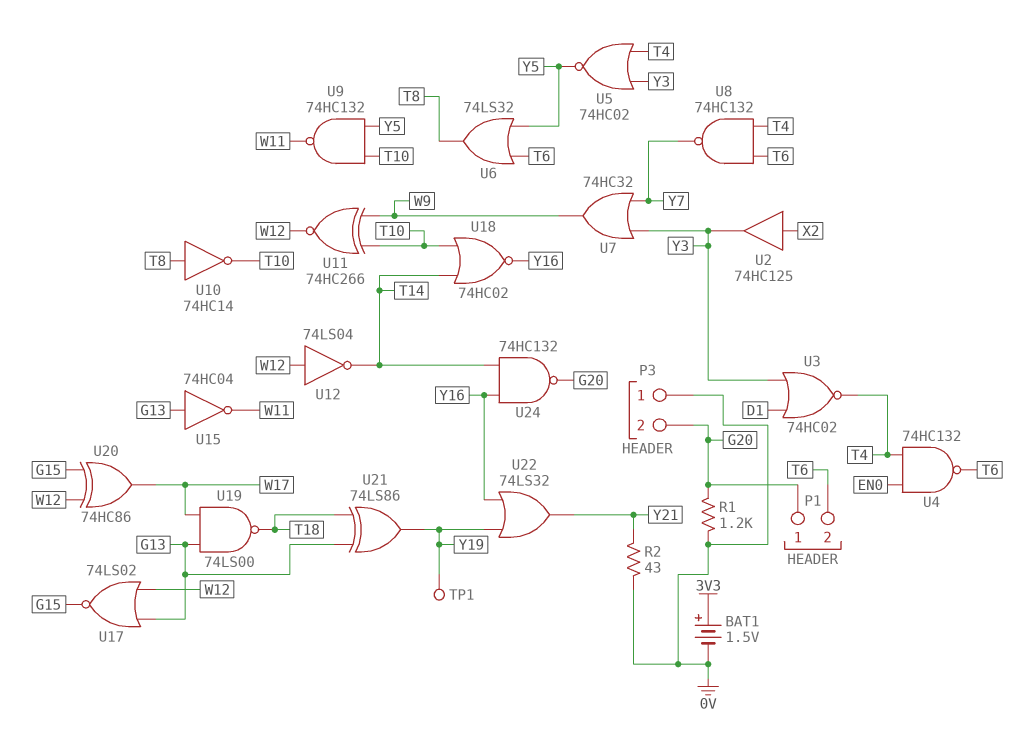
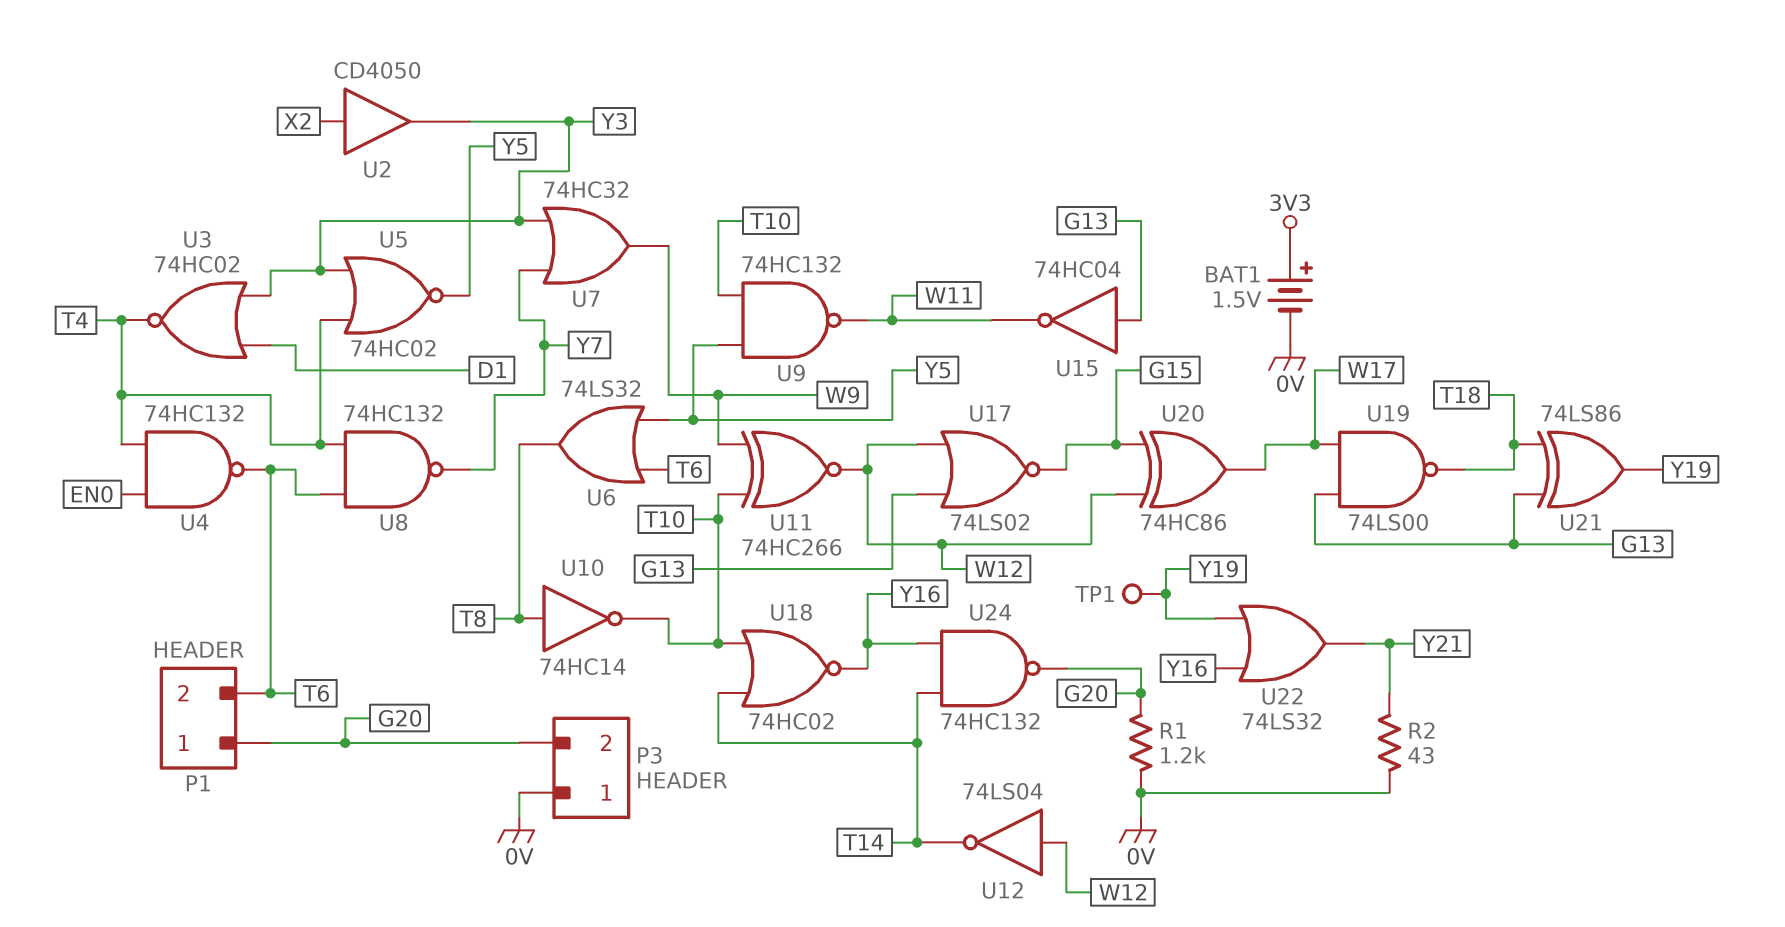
U2: buffer 74HC125 (in X2, out Y3) -> buffer CD4050 (in X2, out Y3)

